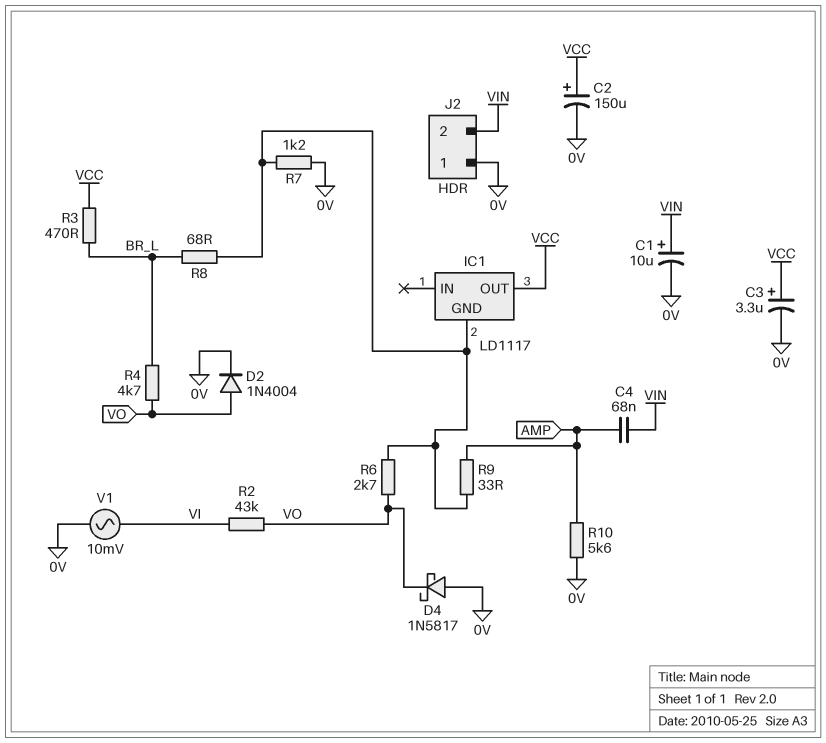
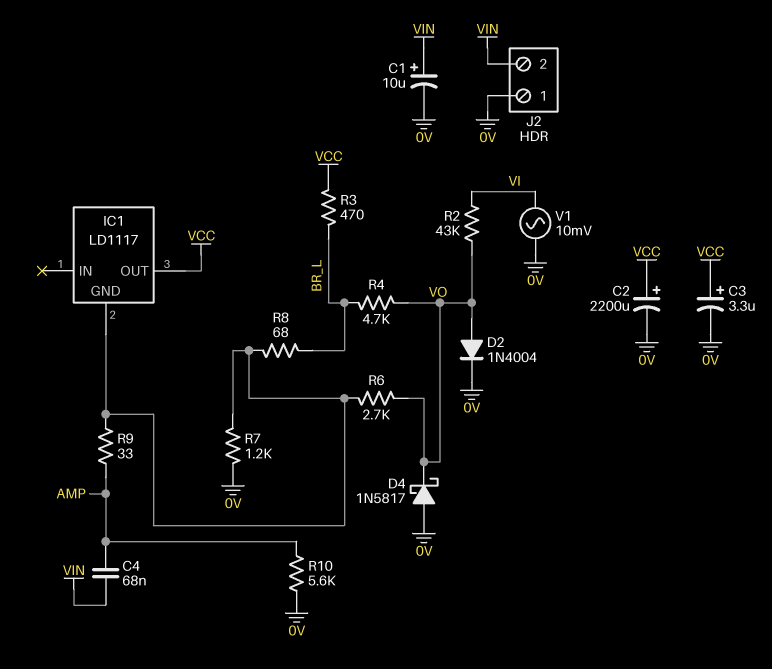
C2: 150uF (plus VCC, minus 0V) -> 2200uF (plus VCC, minus 0V)

